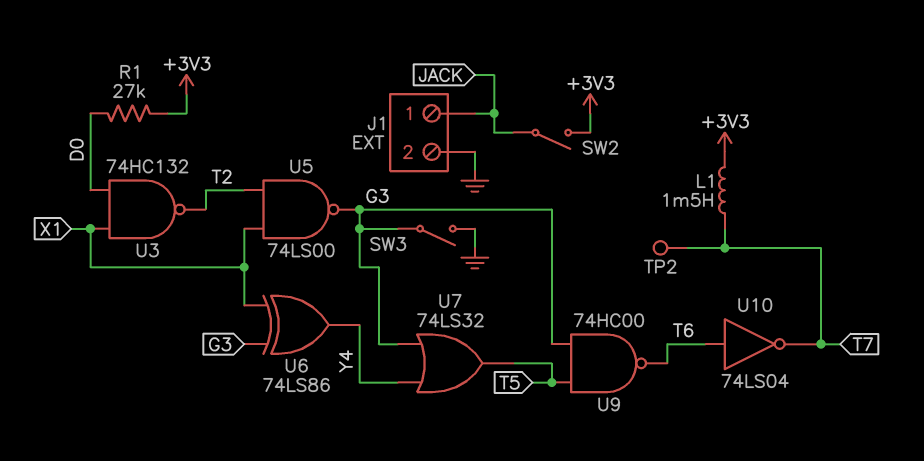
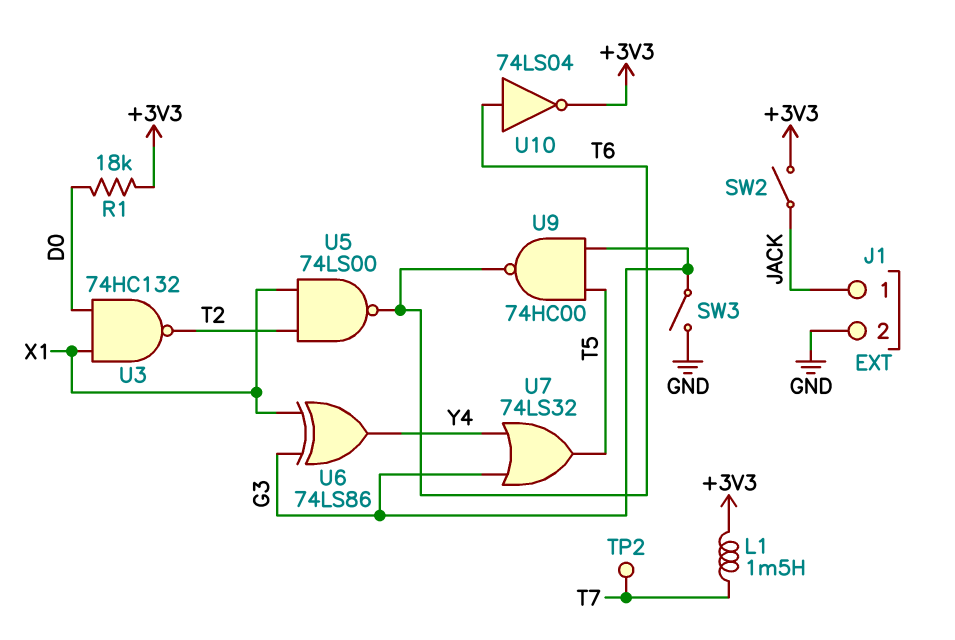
R1: 27k (+3V3, D0) -> 18k (+3V3, D0)
U5: NAND 74LS00 (in T2, in X1, out G3) -> NAND 74LS00 (in T2, in X1, out T6)
U10: NOT 74LS04 (in T6, out T7) -> NOT 74LS04 (in T6, out +3V3)

